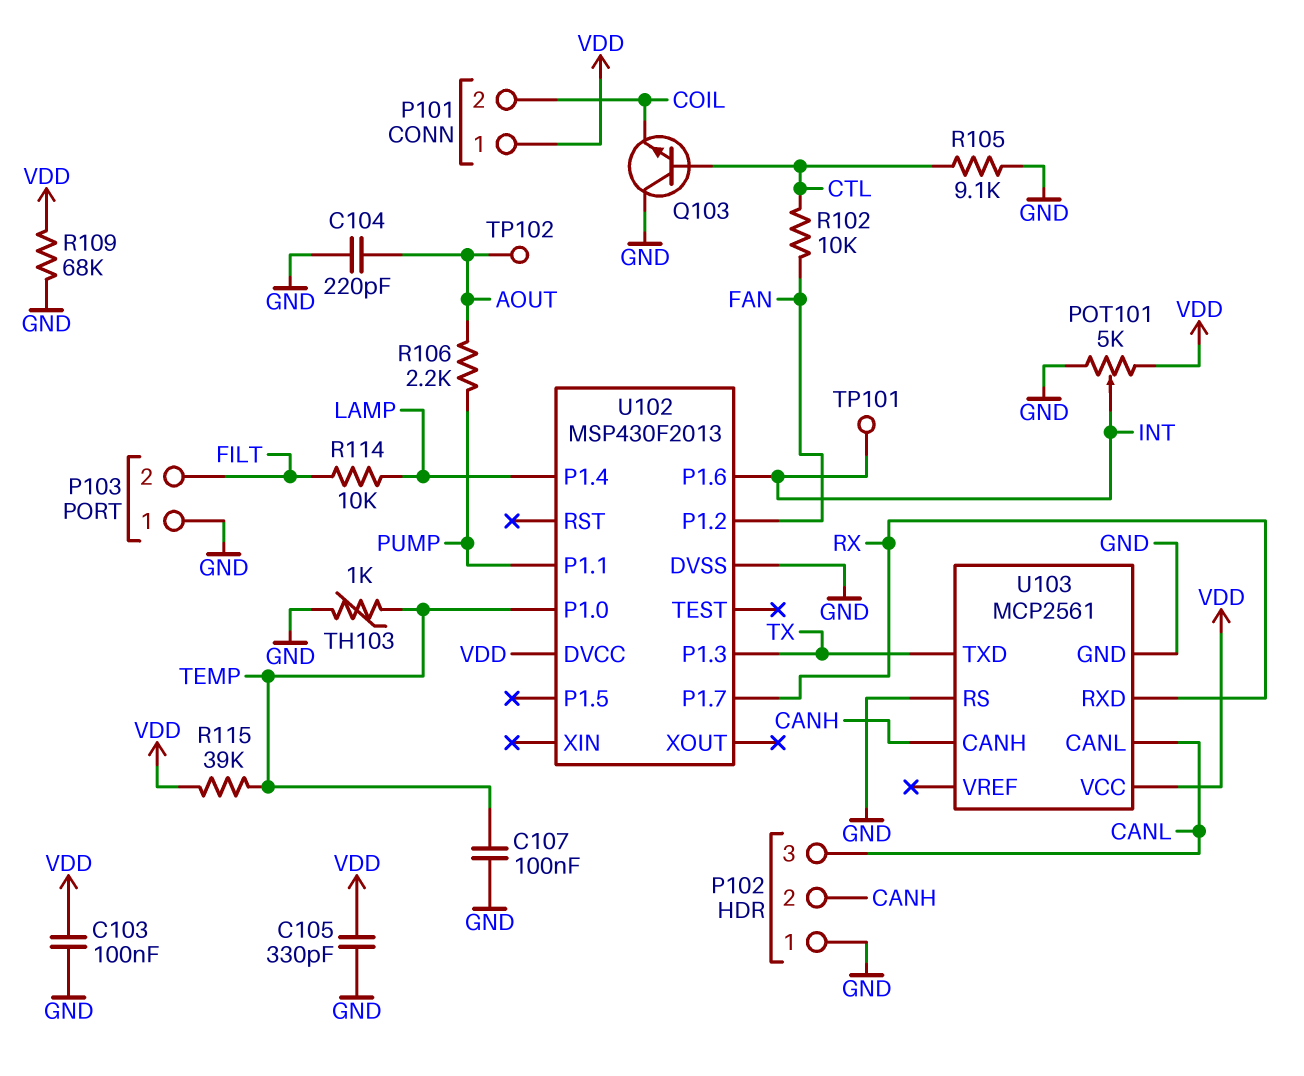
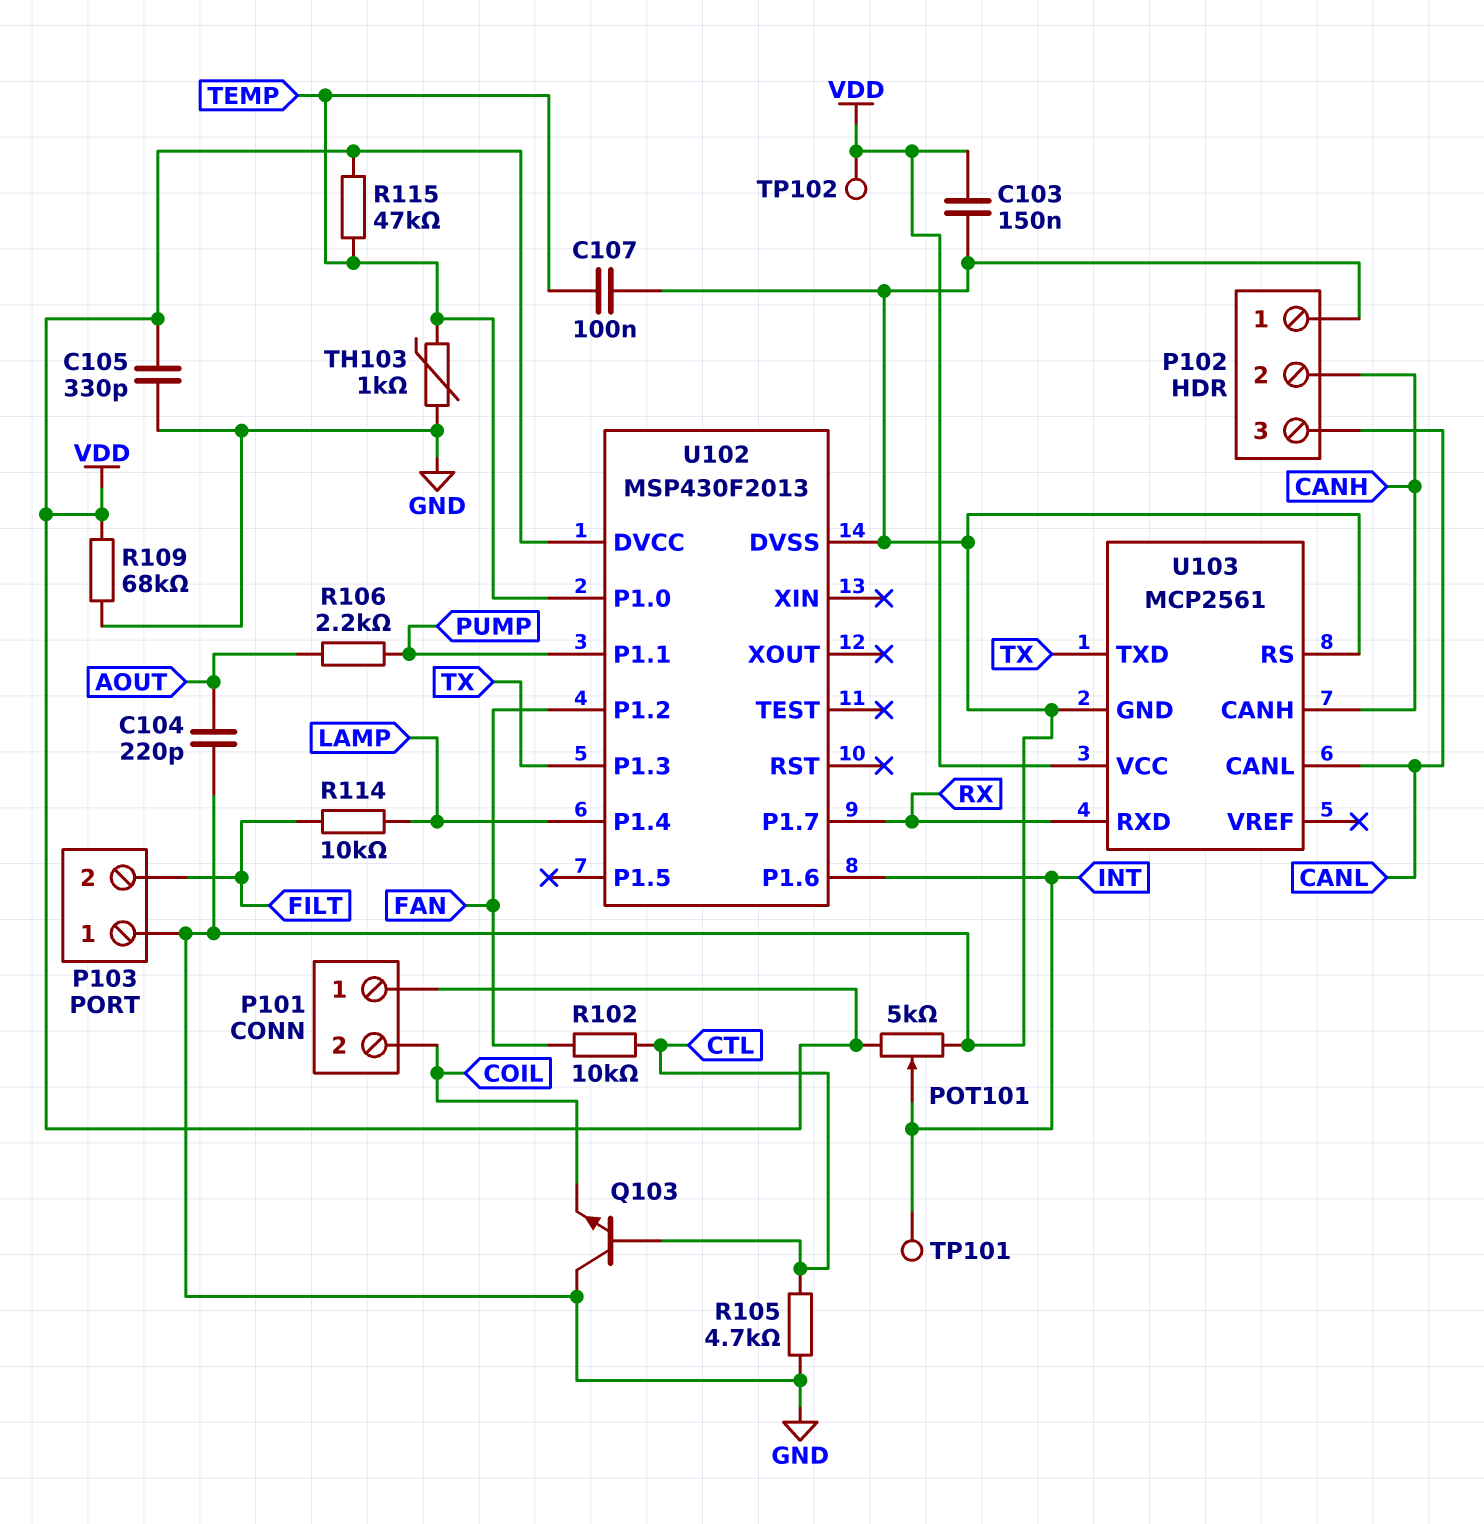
C103: 100nF (GND, VDD) -> 150nF (GND, VDD)
R105: 9.1k (CTL, GND) -> 4.7k (CTL, GND)
R115: 39k (TEMP, VDD) -> 47k (TEMP, VDD)
TP102: test point (AOUT) -> test point (VDD)

